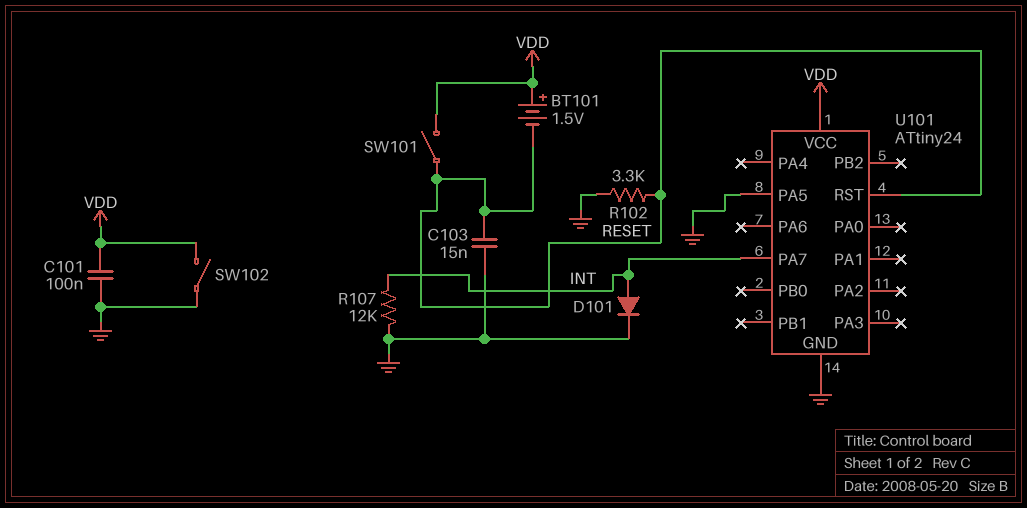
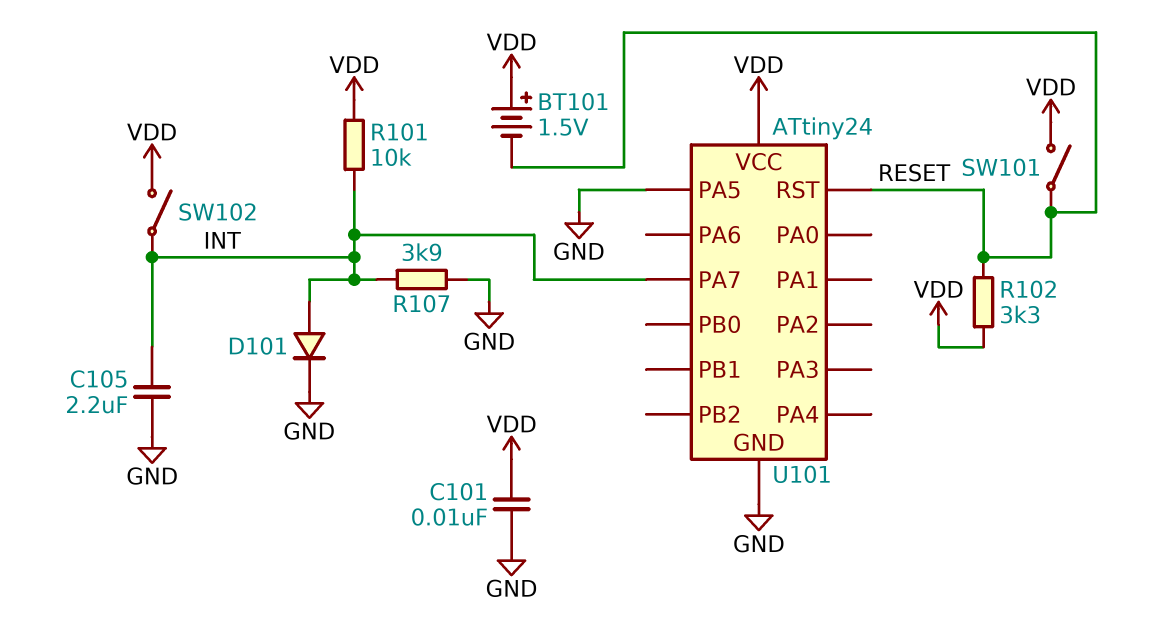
C101: 100nF (GND, VDD) -> 10nF (GND, VDD)
C103: 15nF (GND, RESET) -> none
C105: none -> 2.2uF (GND, INT)
R101: none -> 10k (INT, VDD)
R102: 3.3k (GND, RESET) -> 3.3k (RESET, VDD)
R107: 12k (GND, INT) -> 3.9k (GND, INT)
SW102: switch (GND, VDD) -> switch (INT, VDD)

